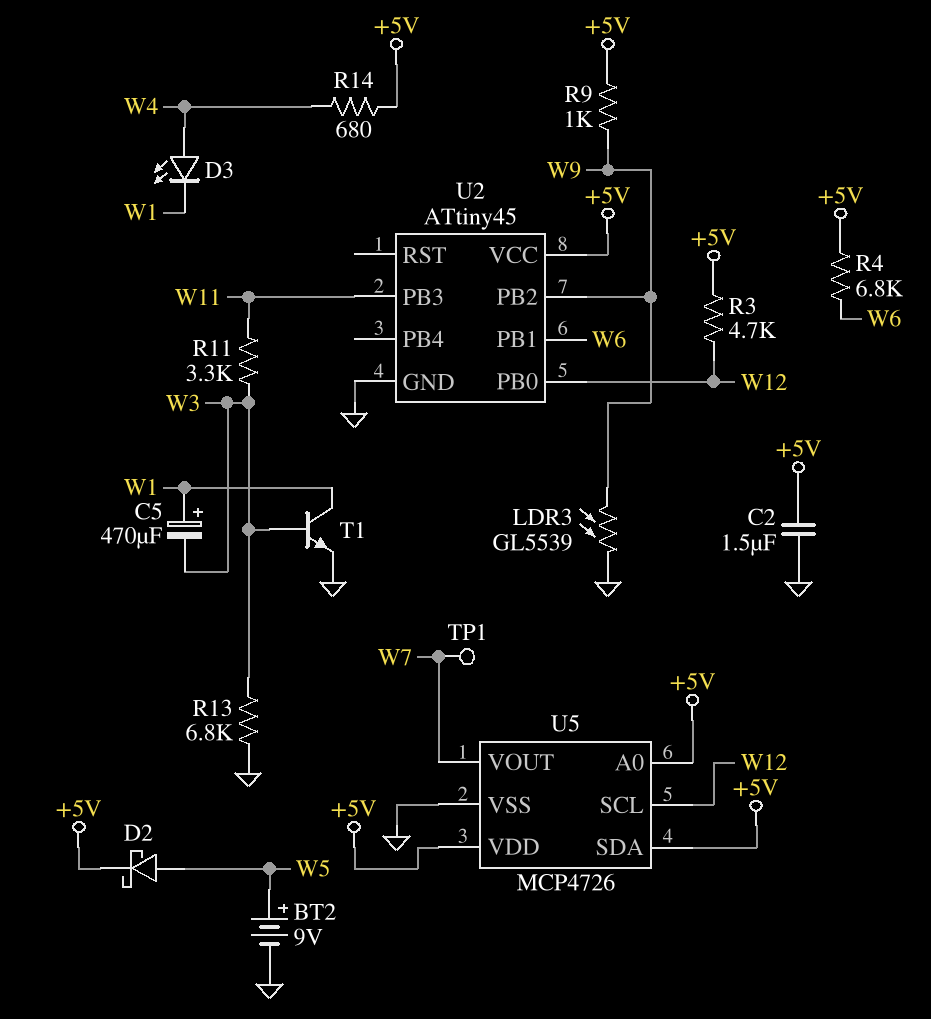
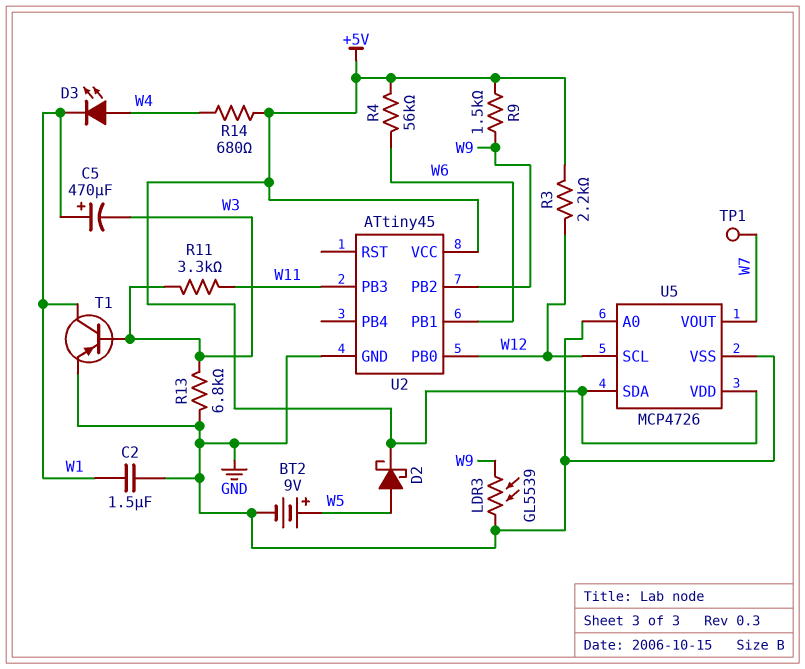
C2: 1.5uF (+5V, GND) -> 1.5uF (GND, W1)
R3: 4.7k (+5V, W12) -> 2.2k (+5V, W12)
R4: 6.8k (+5V, W6) -> 56k (+5V, W6)
R9: 1k (+5V, W9) -> 1.5k (+5V, W9)
T1: NPN (B W3, C W1, E GND) -> PNP (B W3, C W1, E GND)
U5 pin A0: +5V -> GND

